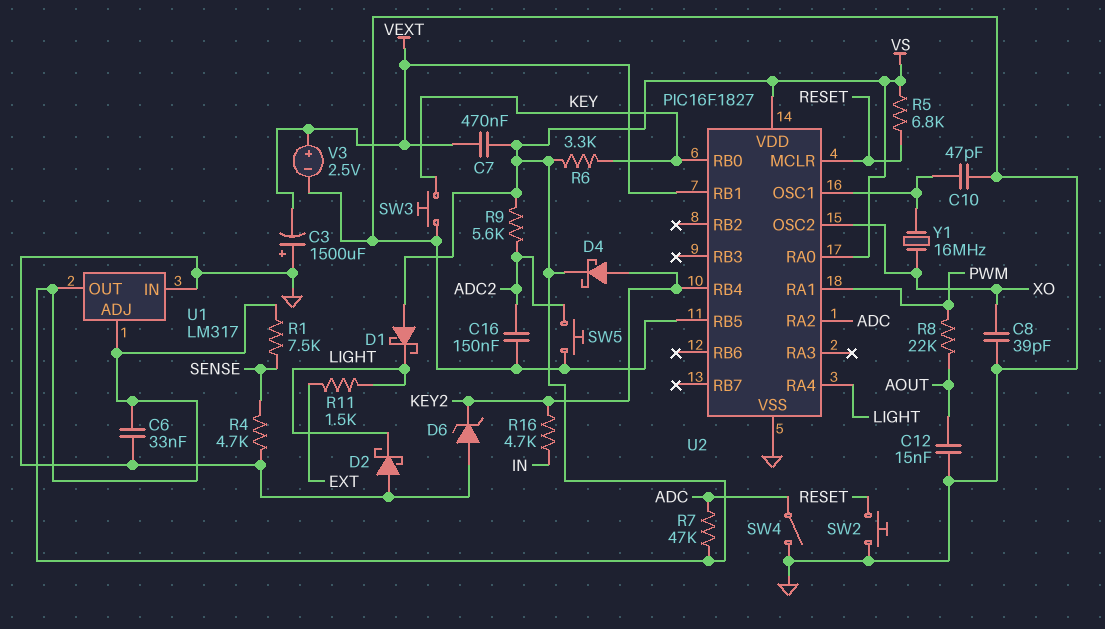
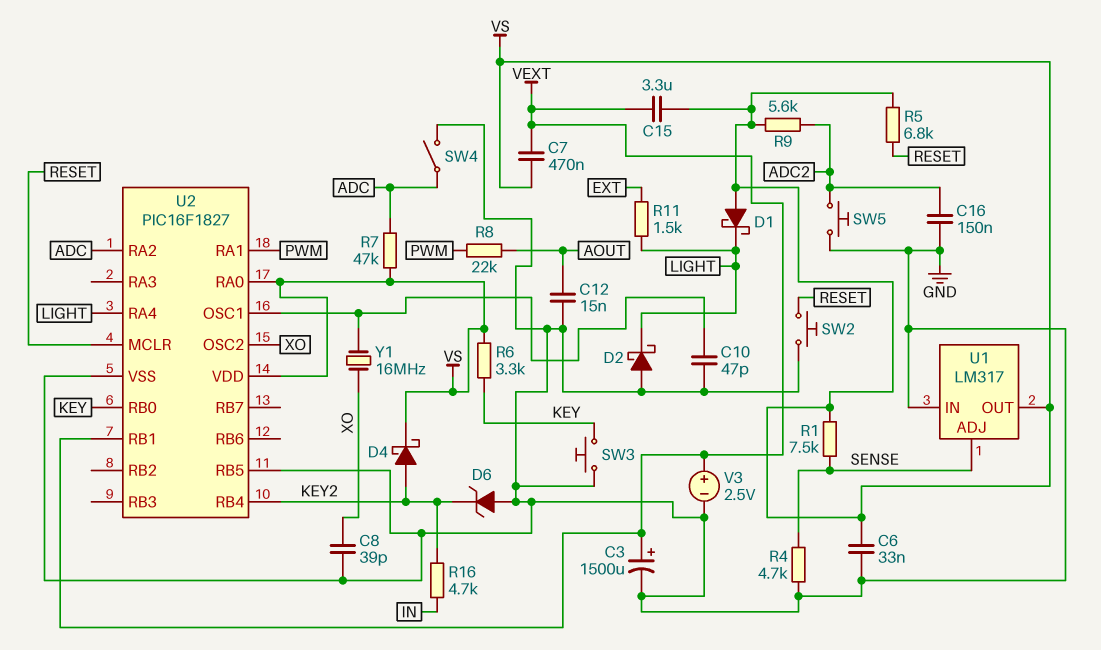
C3: 1500uF (plus GND, minus VEXT) -> 1500uF (plus VEXT, minus GND)
C15: none -> 3.3uF (VEXT, VS)
U1 pin ADJ: VS -> SENSE

